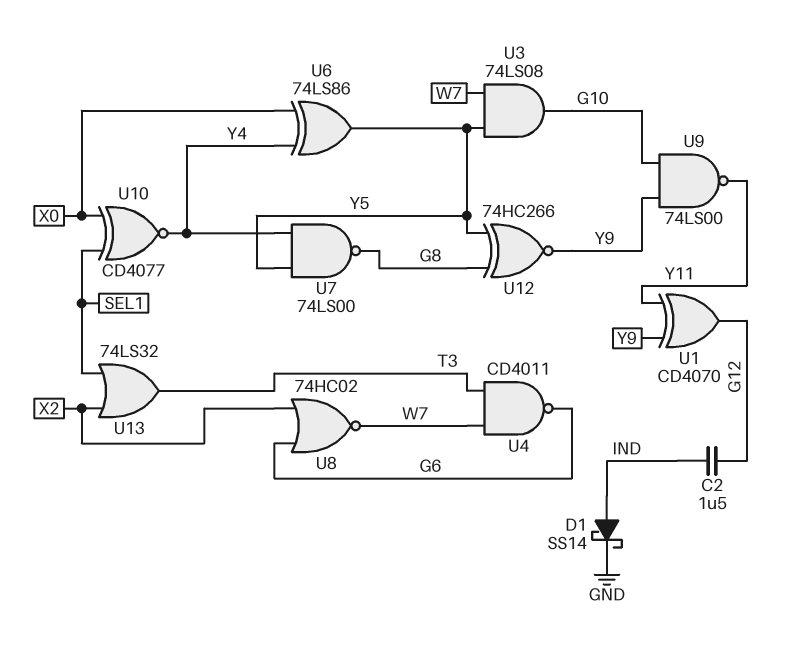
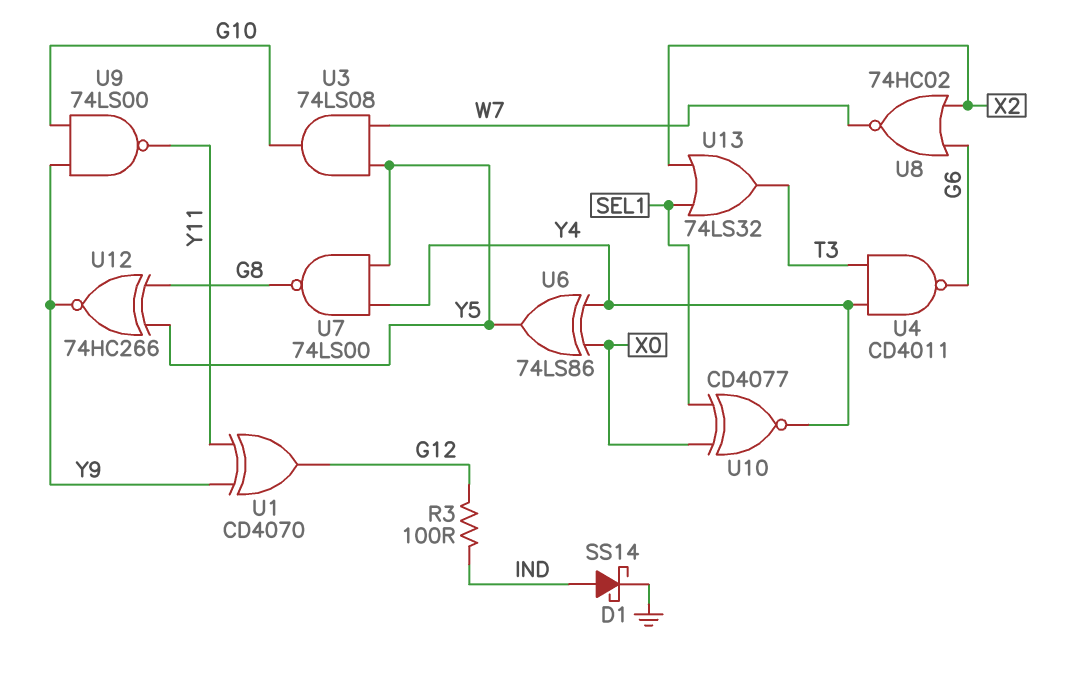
C2: 1.5uF (G12, IND) -> none
R3: none -> 100 (G12, IND)
U4: NAND CD4011 (in T3, in W7, out G6) -> NAND CD4011 (in T3, in Y4, out G6)

